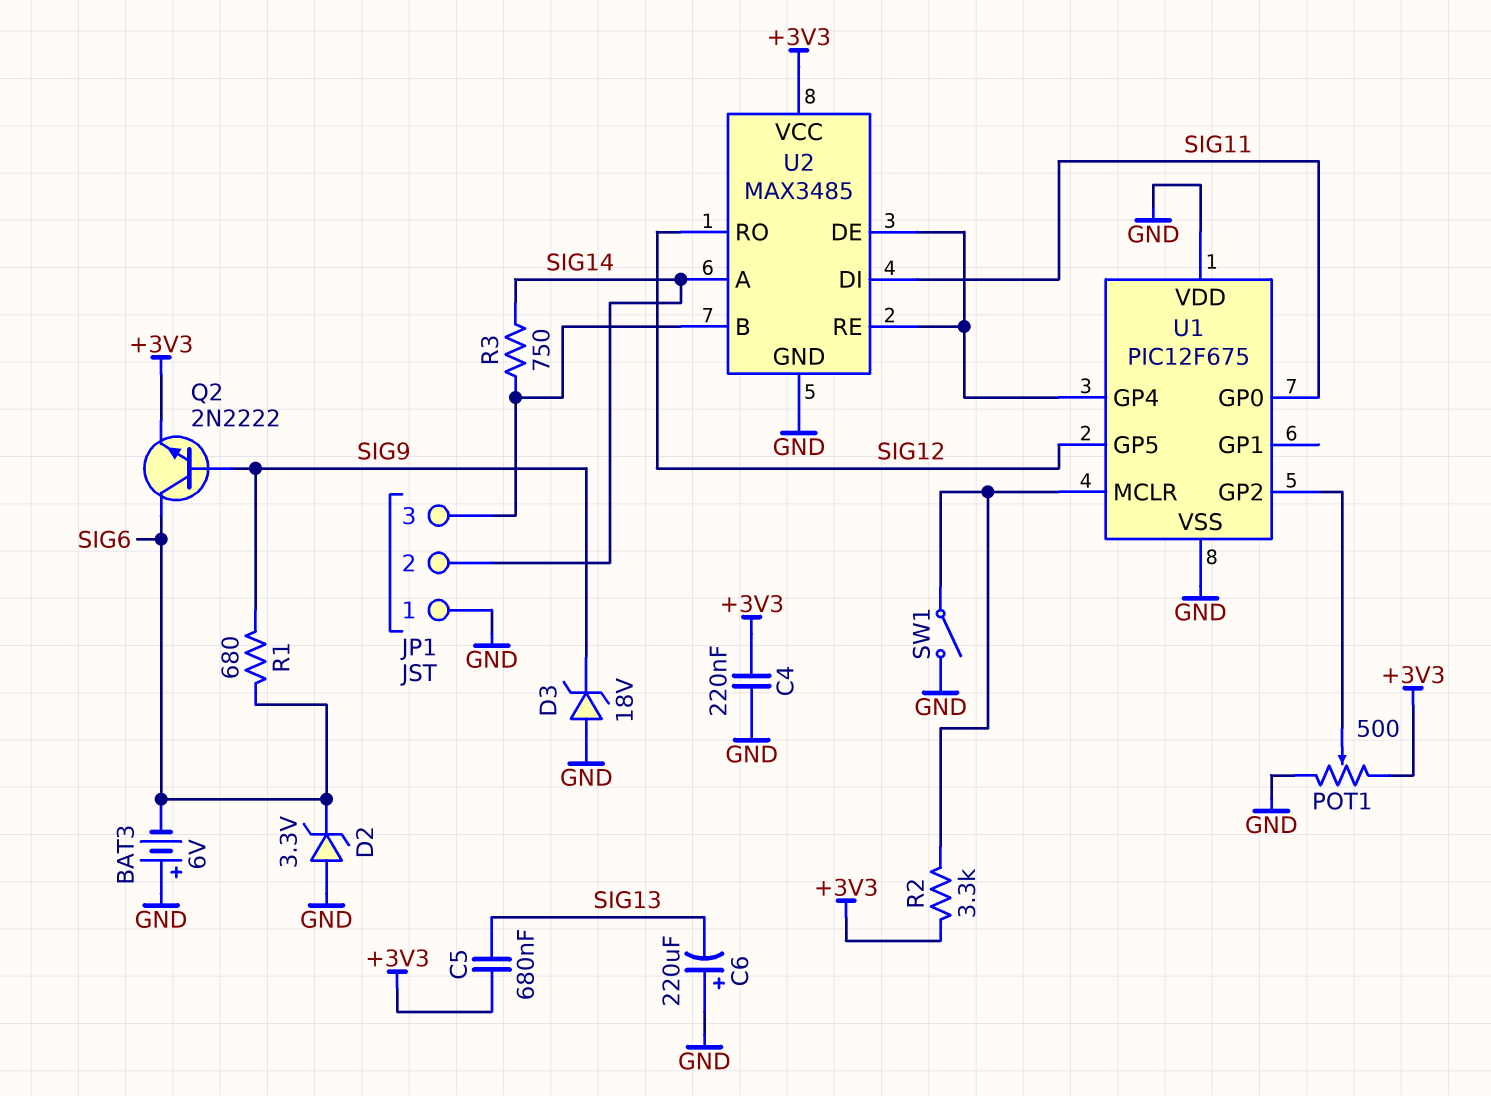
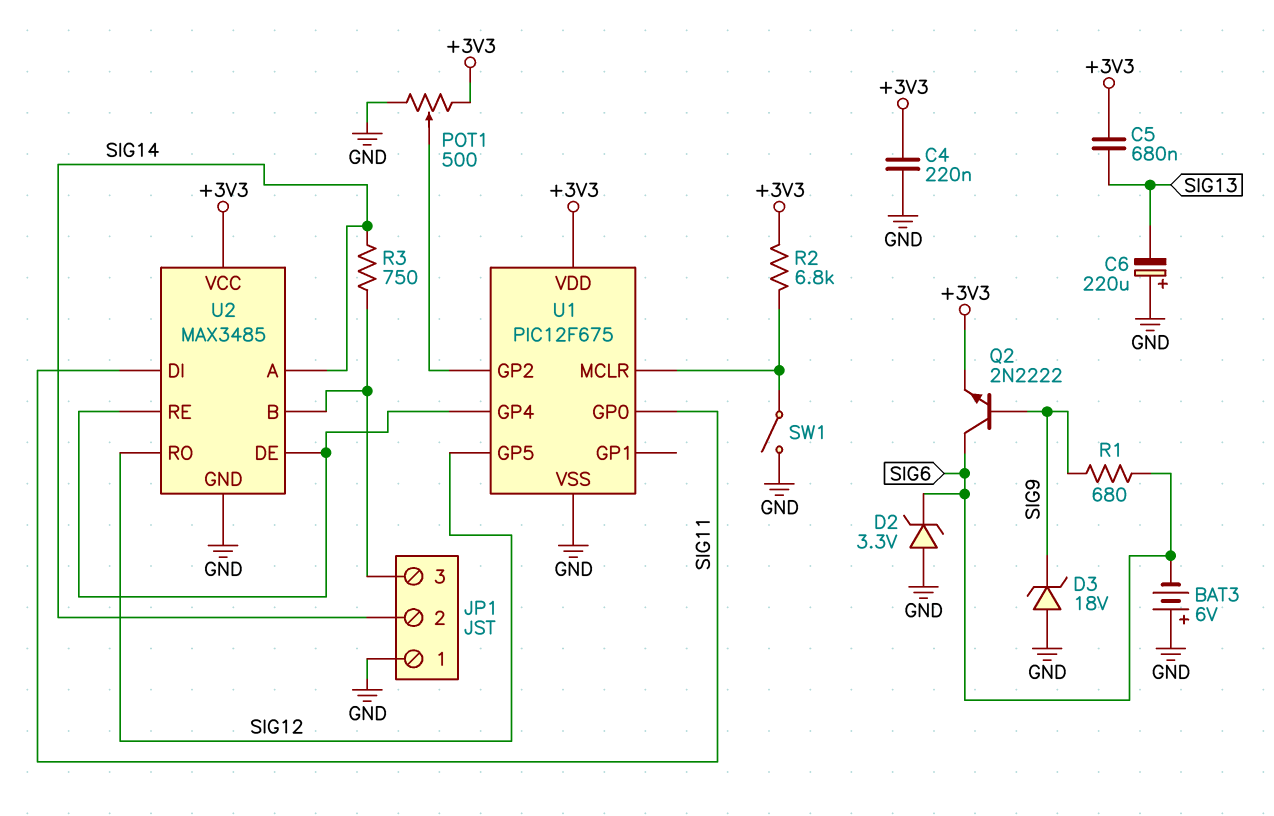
R2: 3.3k (+3V3, U1/MCLR) -> 6.8k (+3V3, U1/MCLR)
U1 pin VDD: GND -> +3V3

